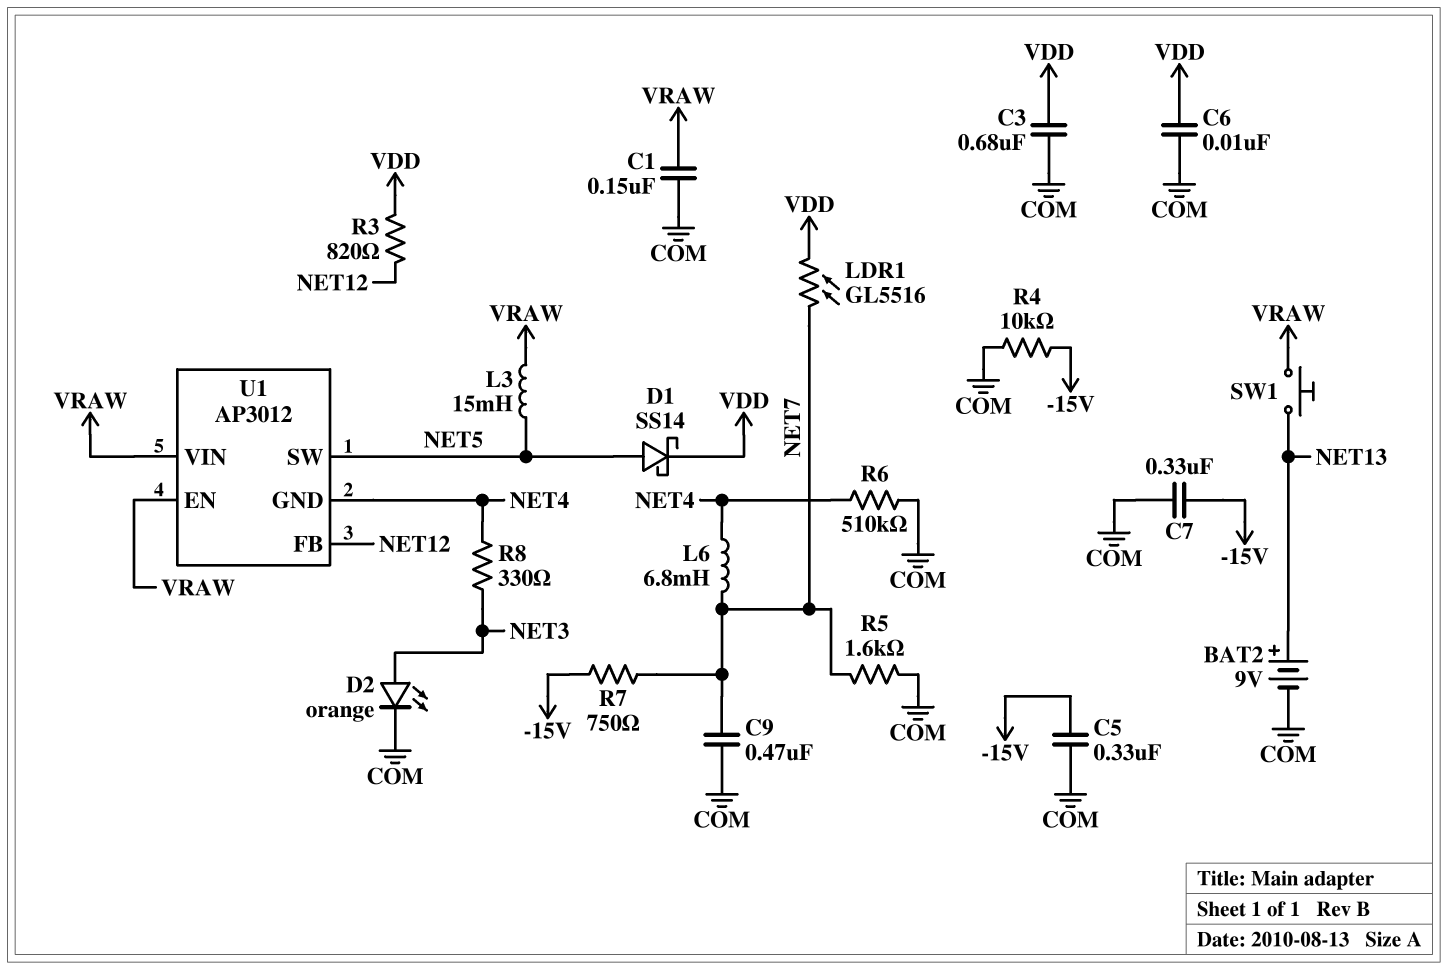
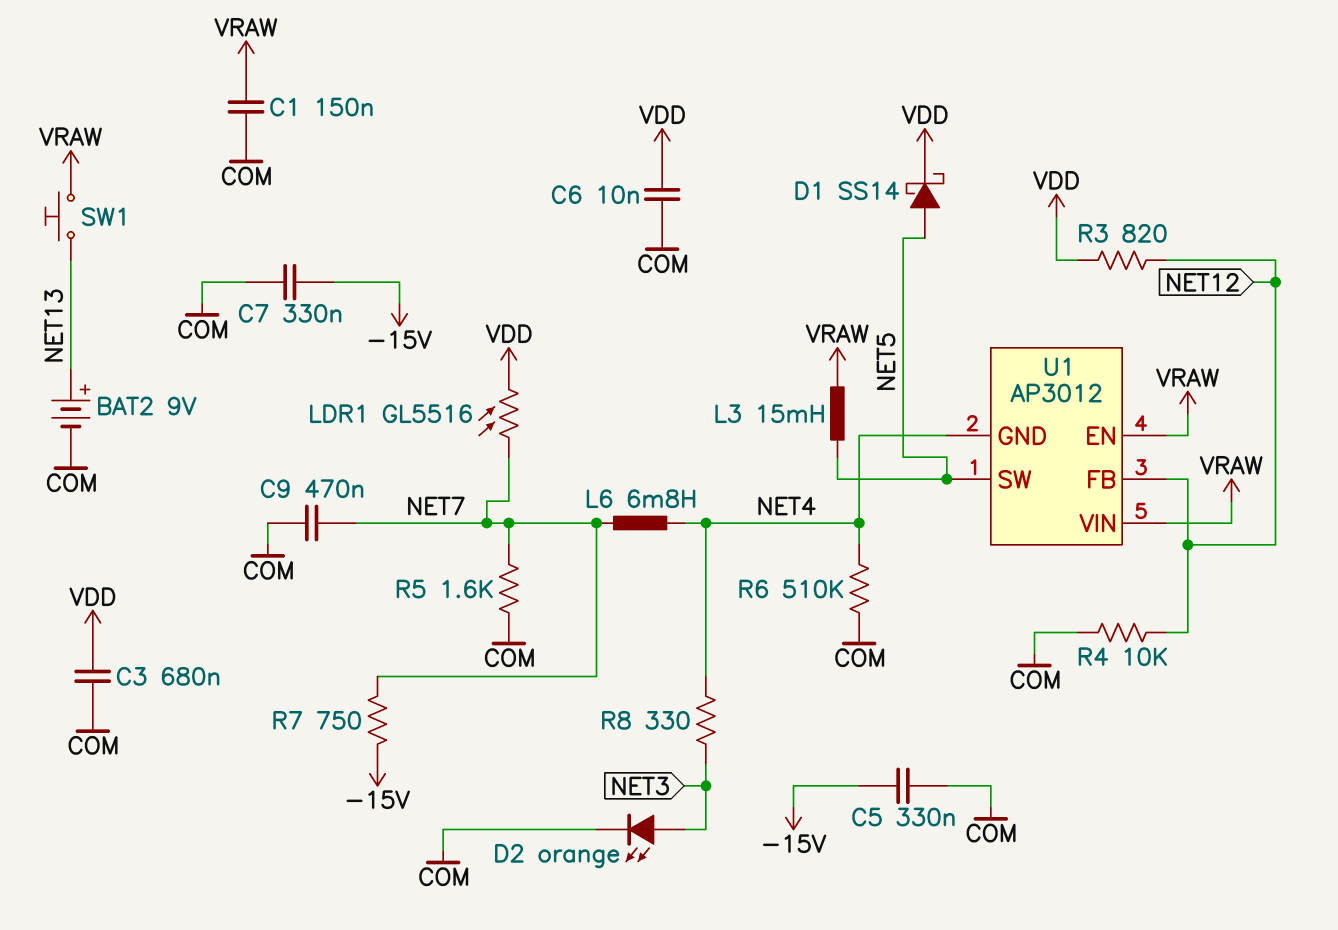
R4: 10k (-15V, COM) -> 10k (COM, NET12)

